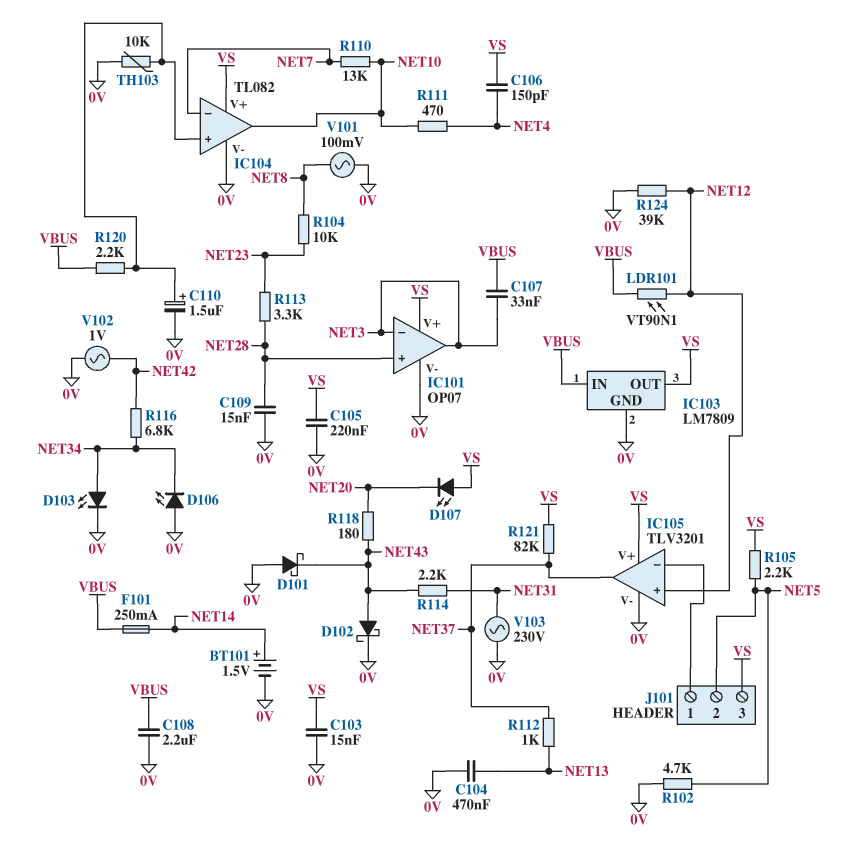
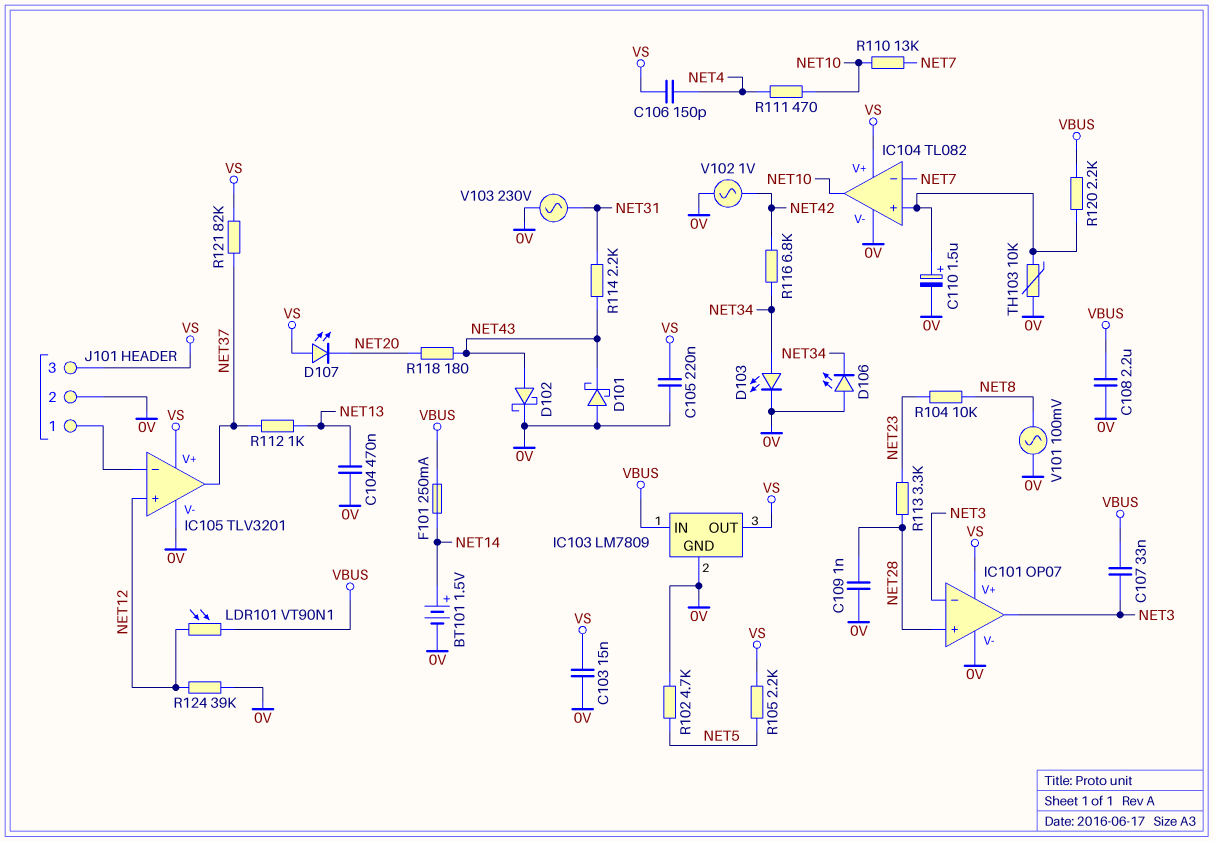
C109: 15nF (0V, NET28) -> 1nF (0V, NET28)
J101 pin 2: NET5 -> 0V

